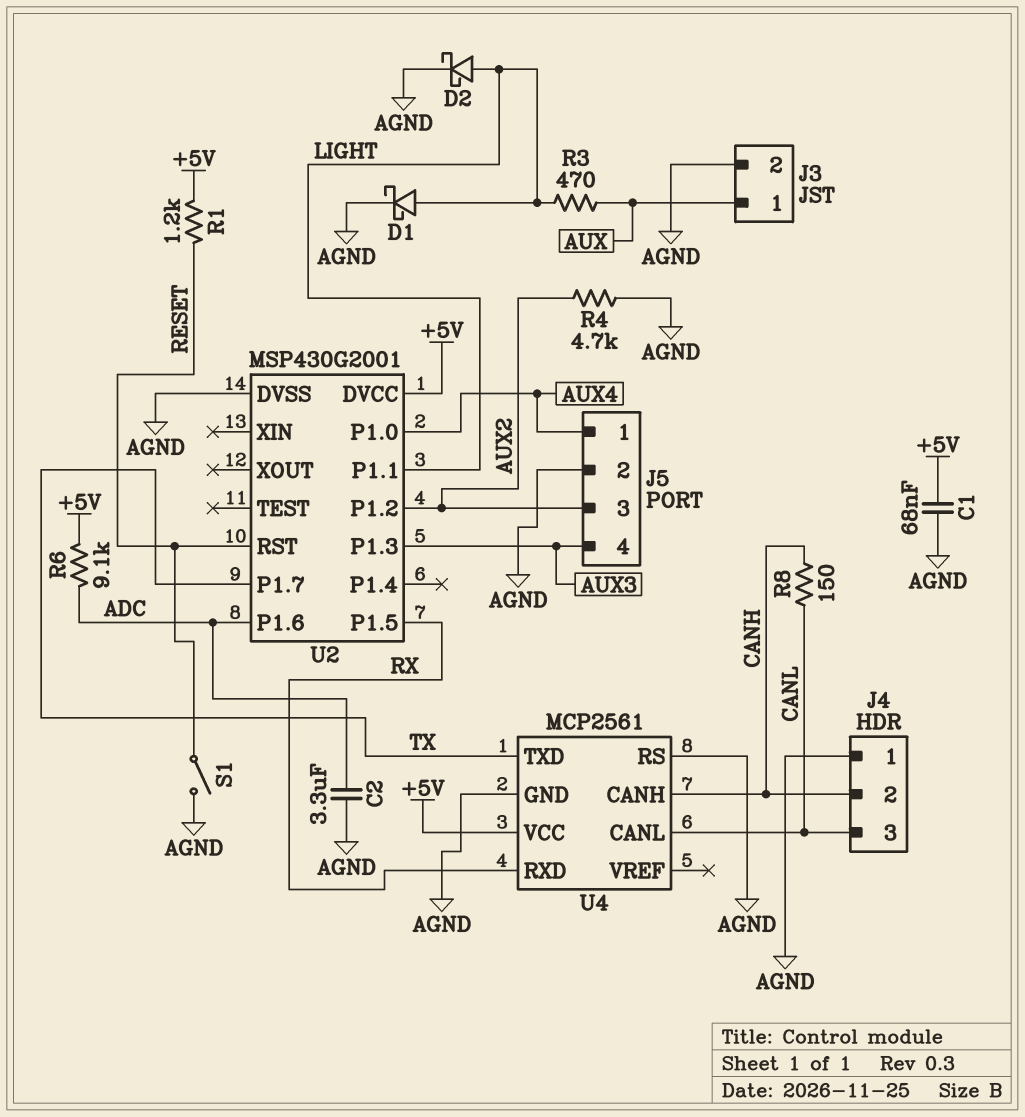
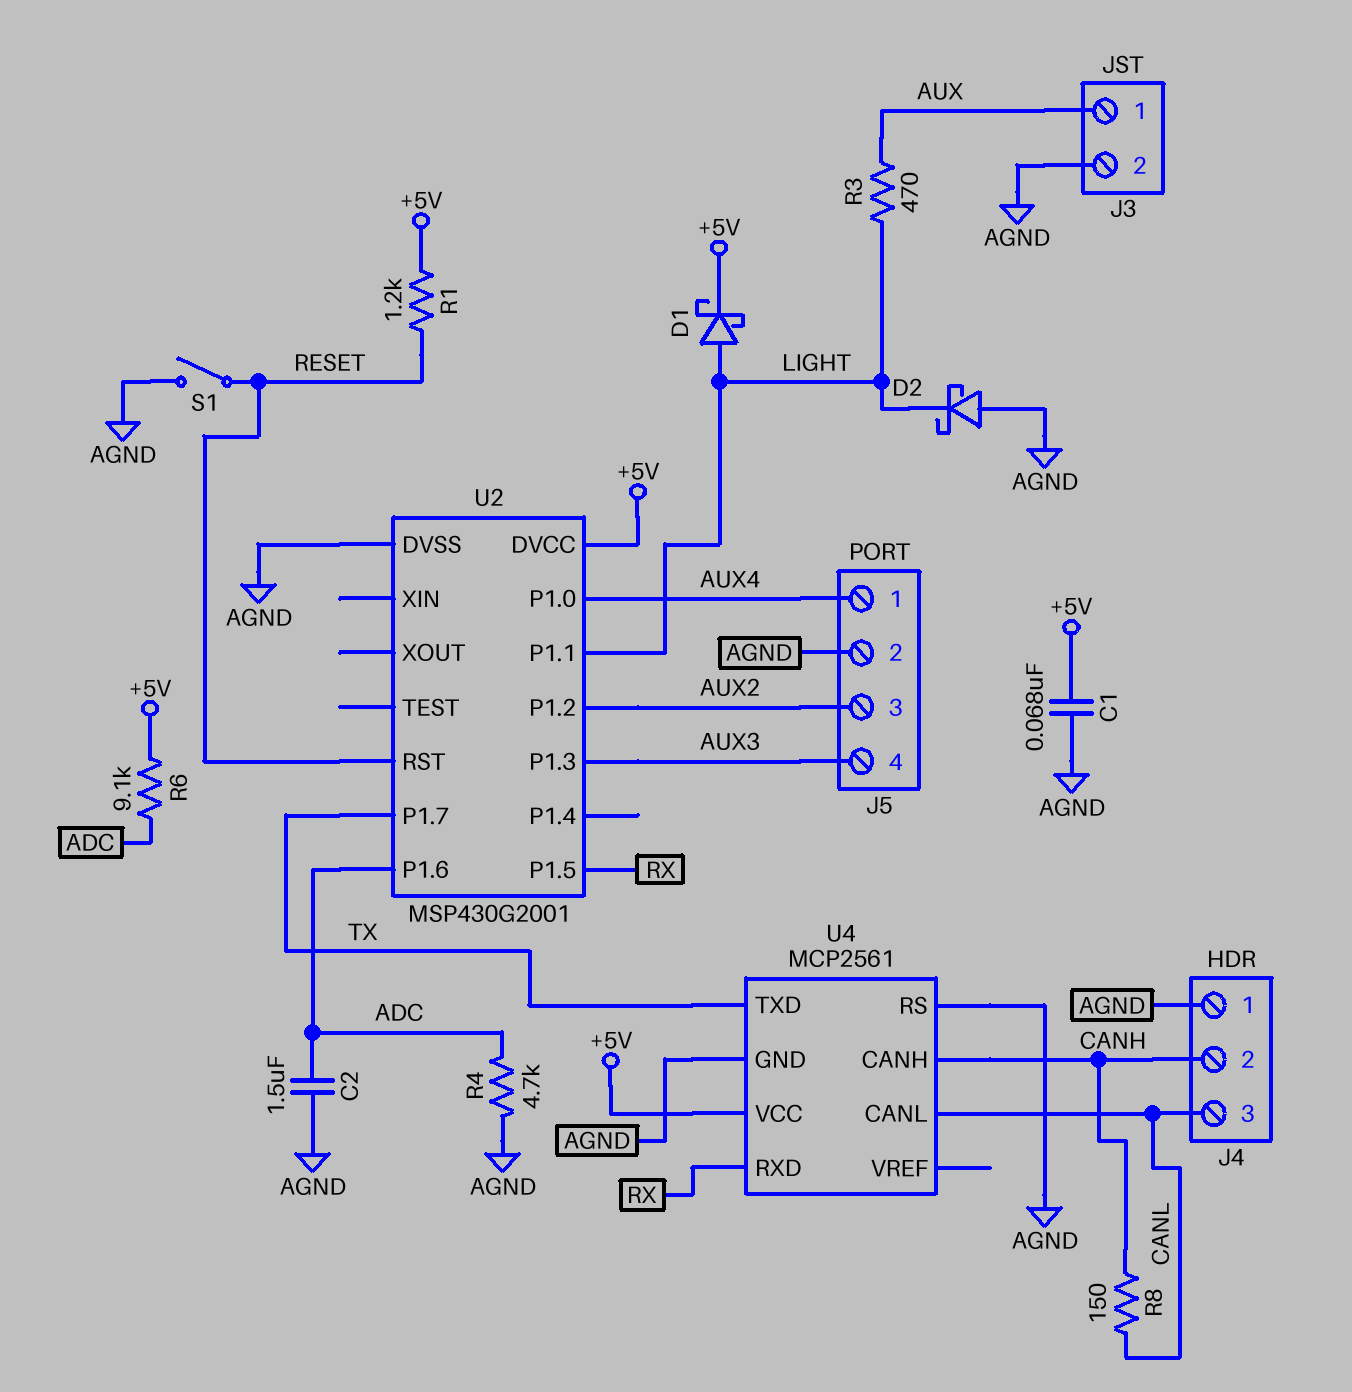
C2: 3.3uF (ADC, AGND) -> 1.5uF (ADC, AGND)
D1: schottky (A LIGHT, K AGND) -> schottky (A LIGHT, K +5V)
D2: schottky (A LIGHT, K AGND) -> schottky (A AGND, K LIGHT)
R4: 4.7k (AGND, AUX2) -> 4.7k (ADC, AGND)

